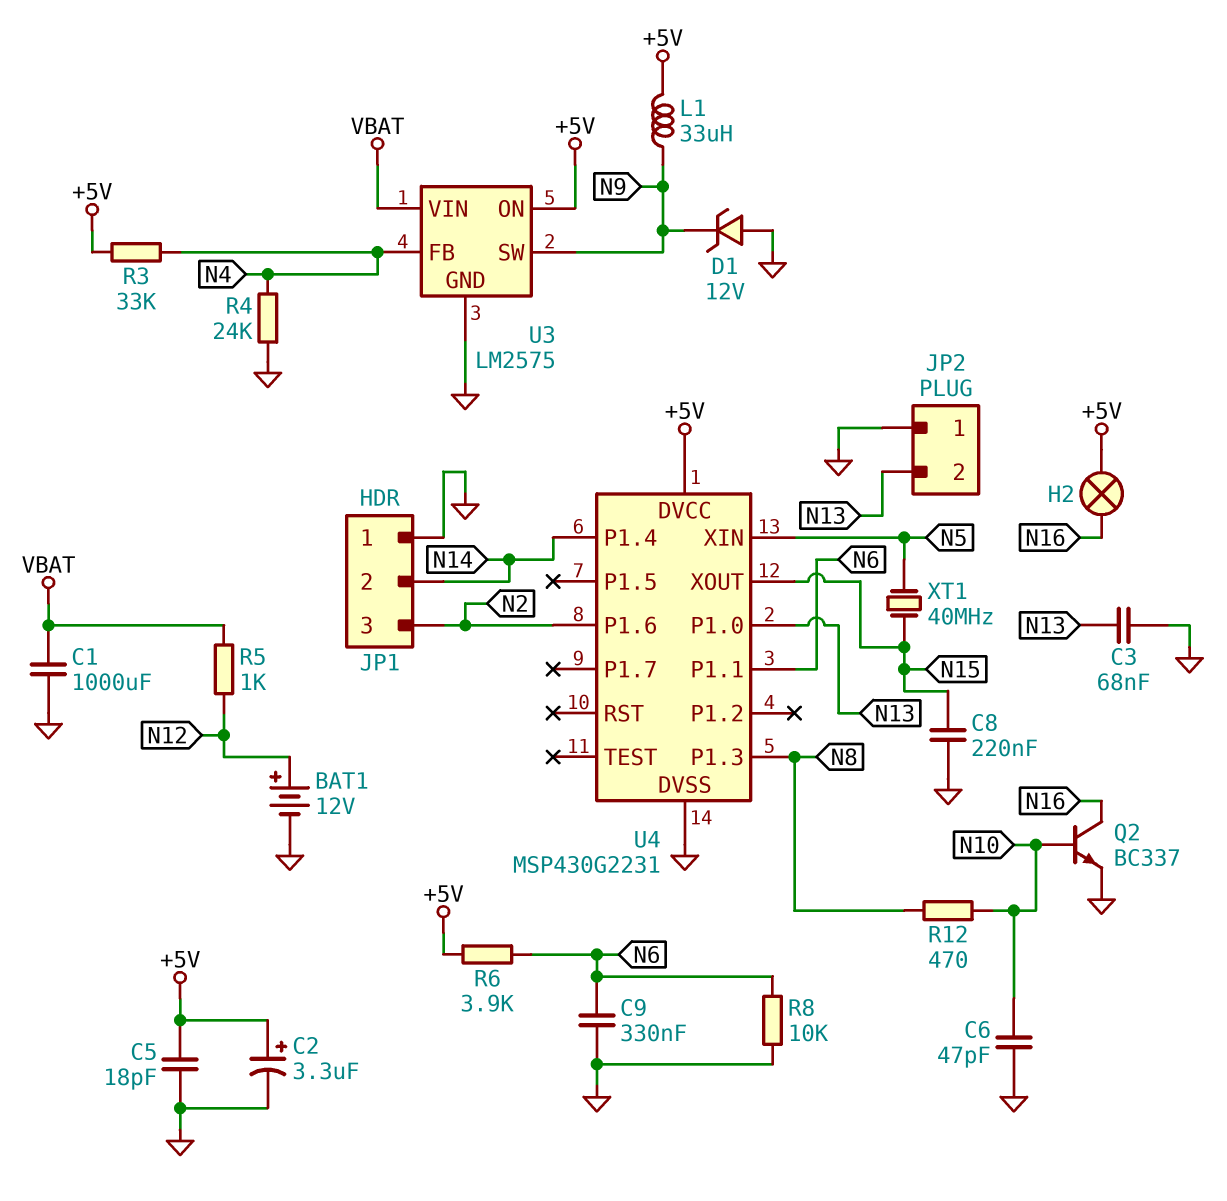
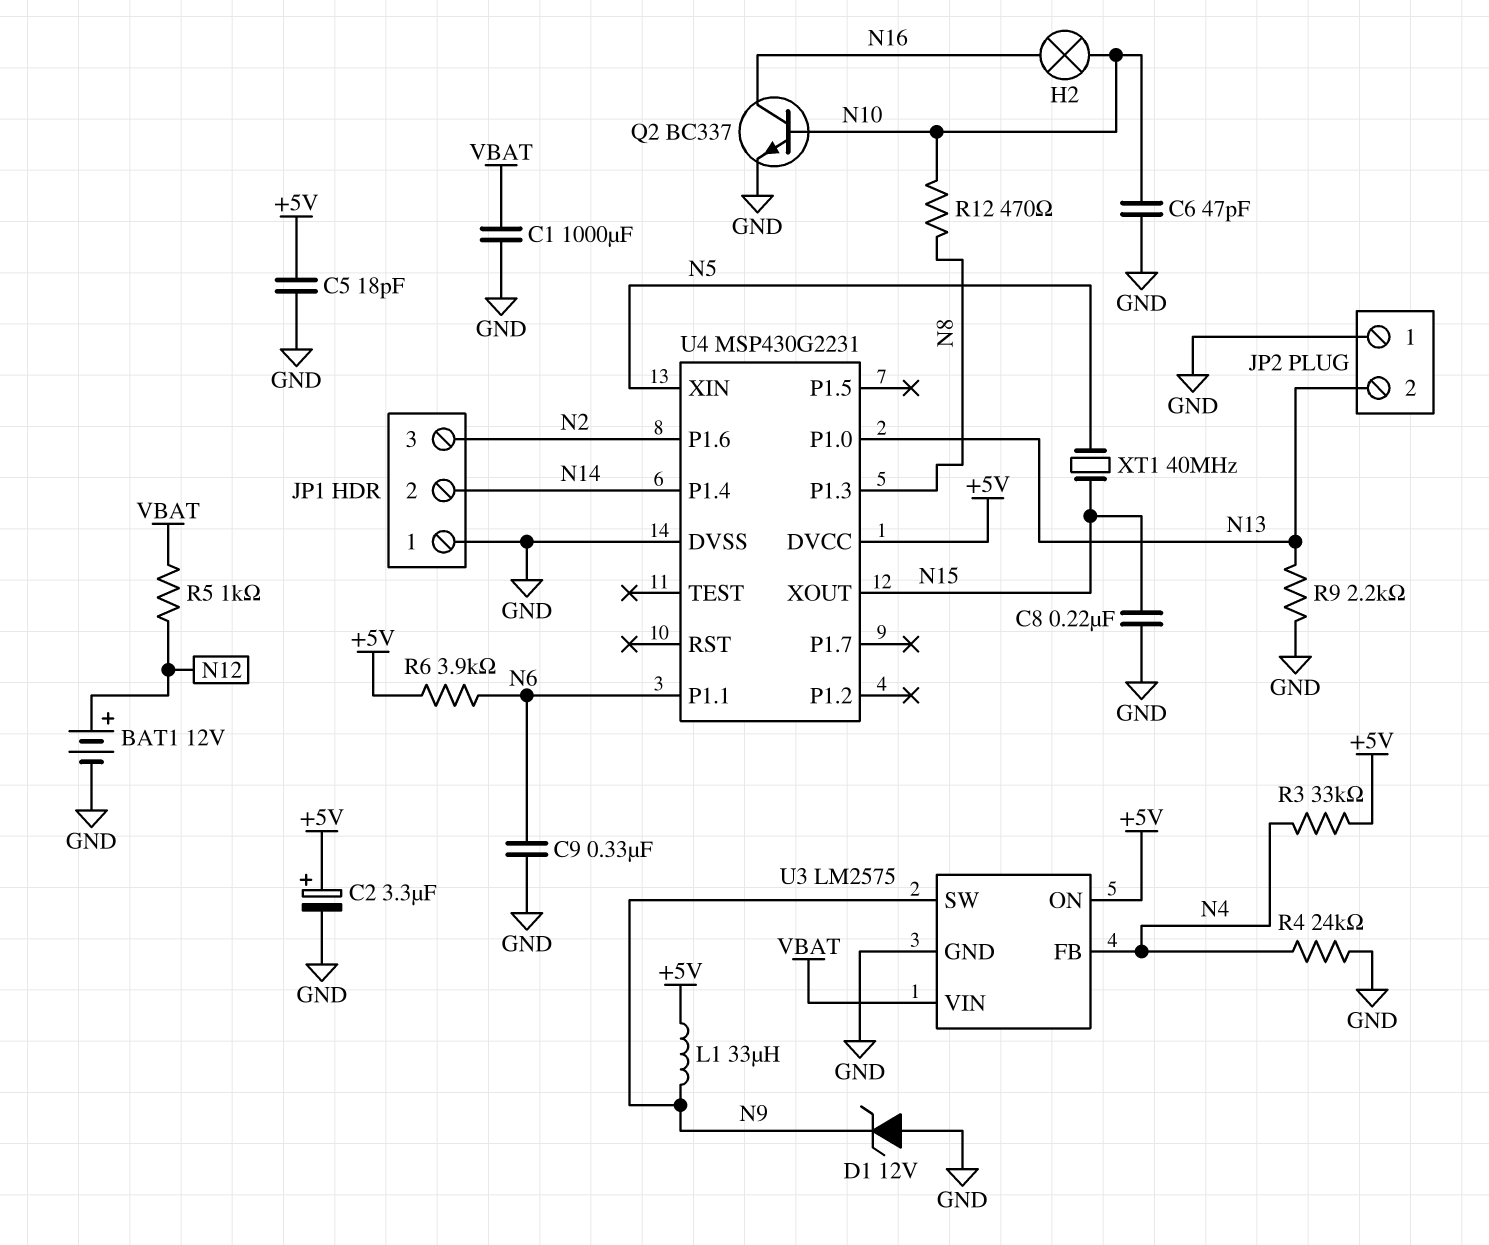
C3: 68nF (GND, N13) -> none
H2: lamp (+5V, N16) -> lamp (N10, N16)
R8: 10k (GND, N6) -> none
R9: none -> 2.2k (GND, N13)

